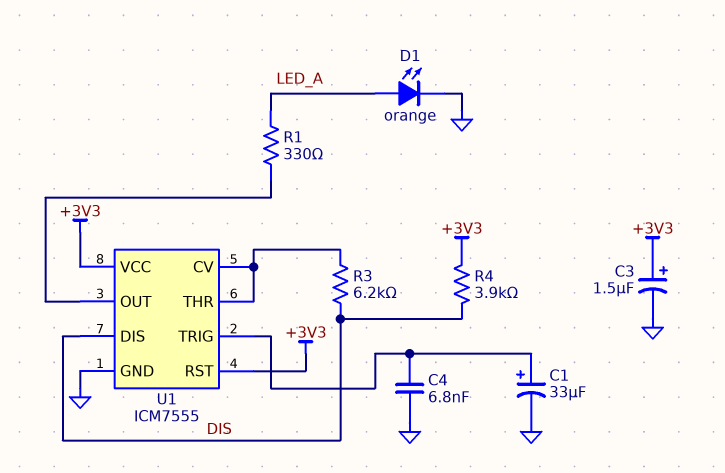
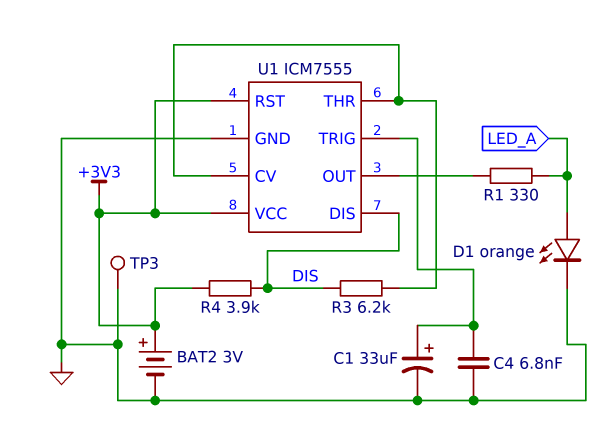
BAT2: none -> 3V (plus +3V3, minus GND)
C3: 1.5uF (plus +3V3, minus GND) -> none
TP3: none -> test point (GND)

